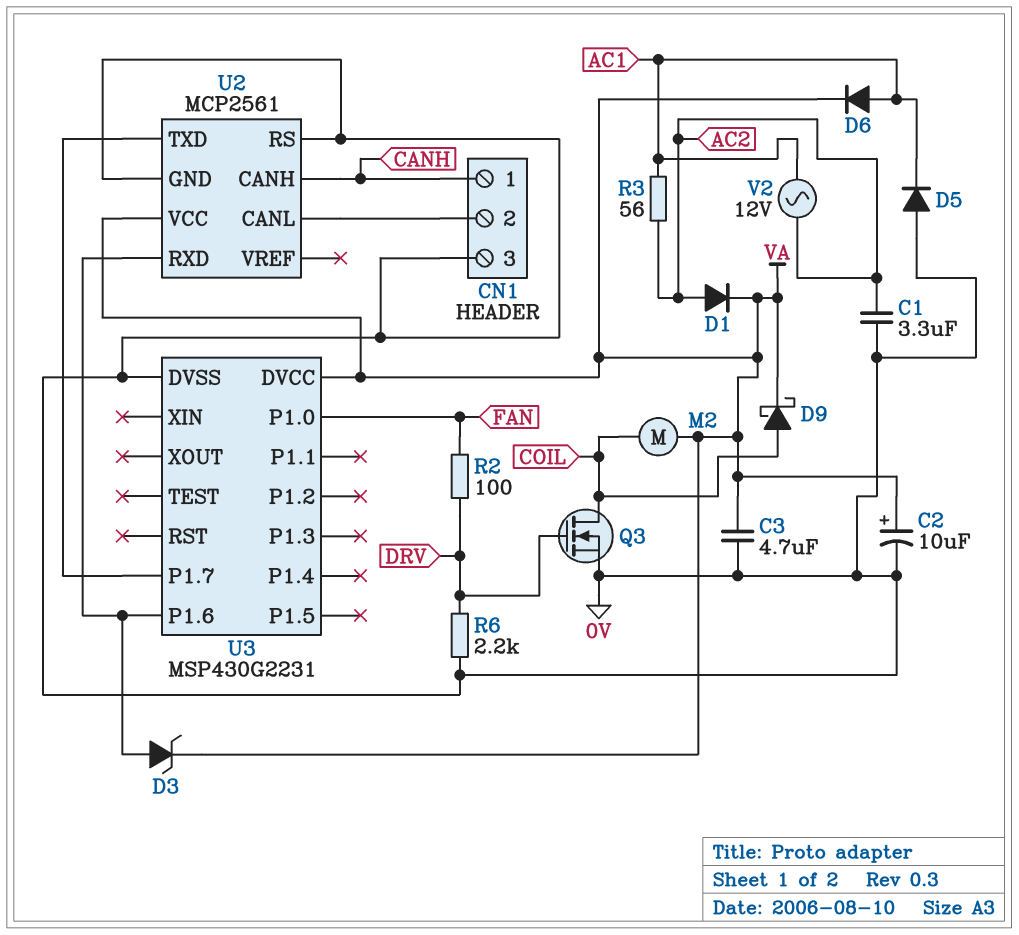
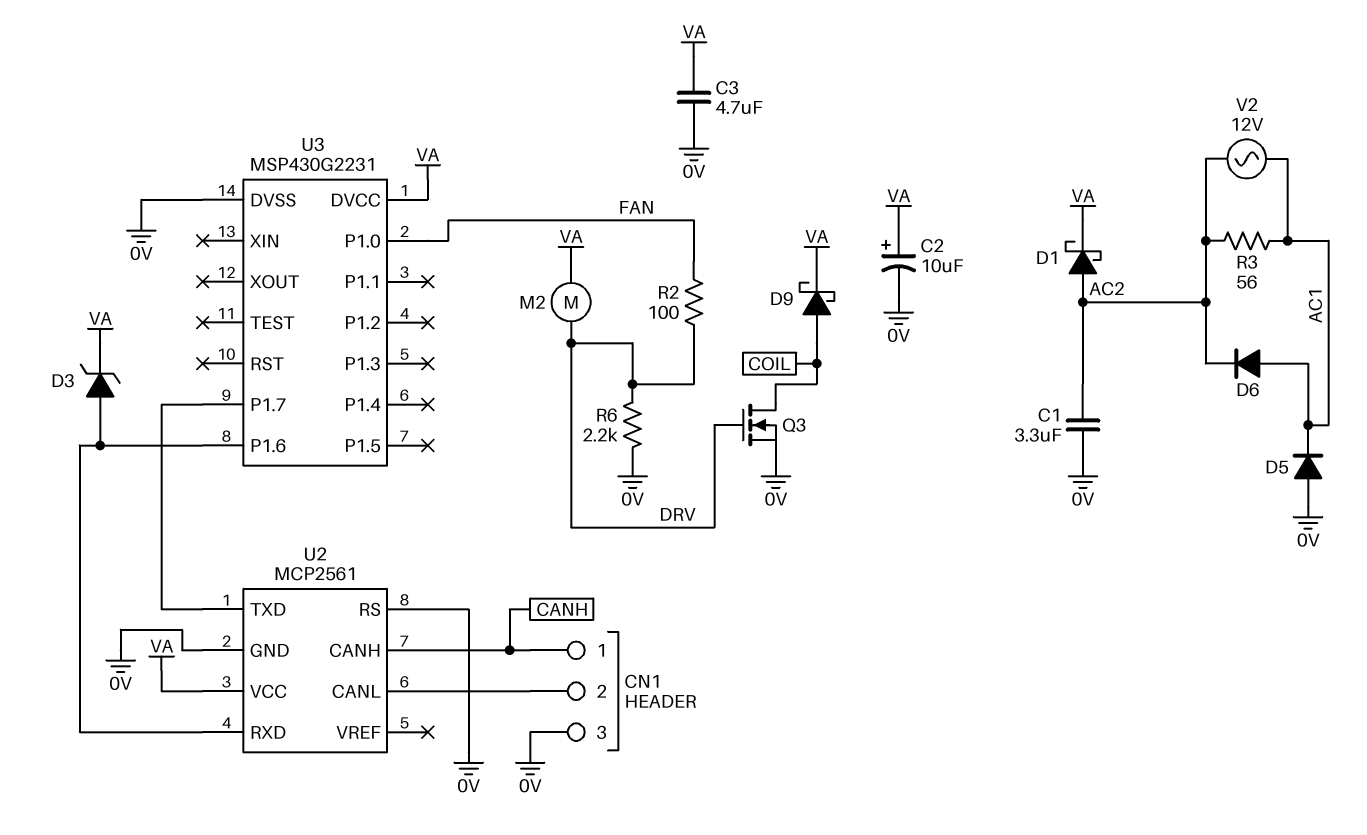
D1: diode (A AC2, K VA) -> schottky (A AC2, K VA)
D6: diode (A AC1, K VA) -> diode (A AC1, K AC2)
M2: motor (COIL, VA) -> motor (DRV, VA)

